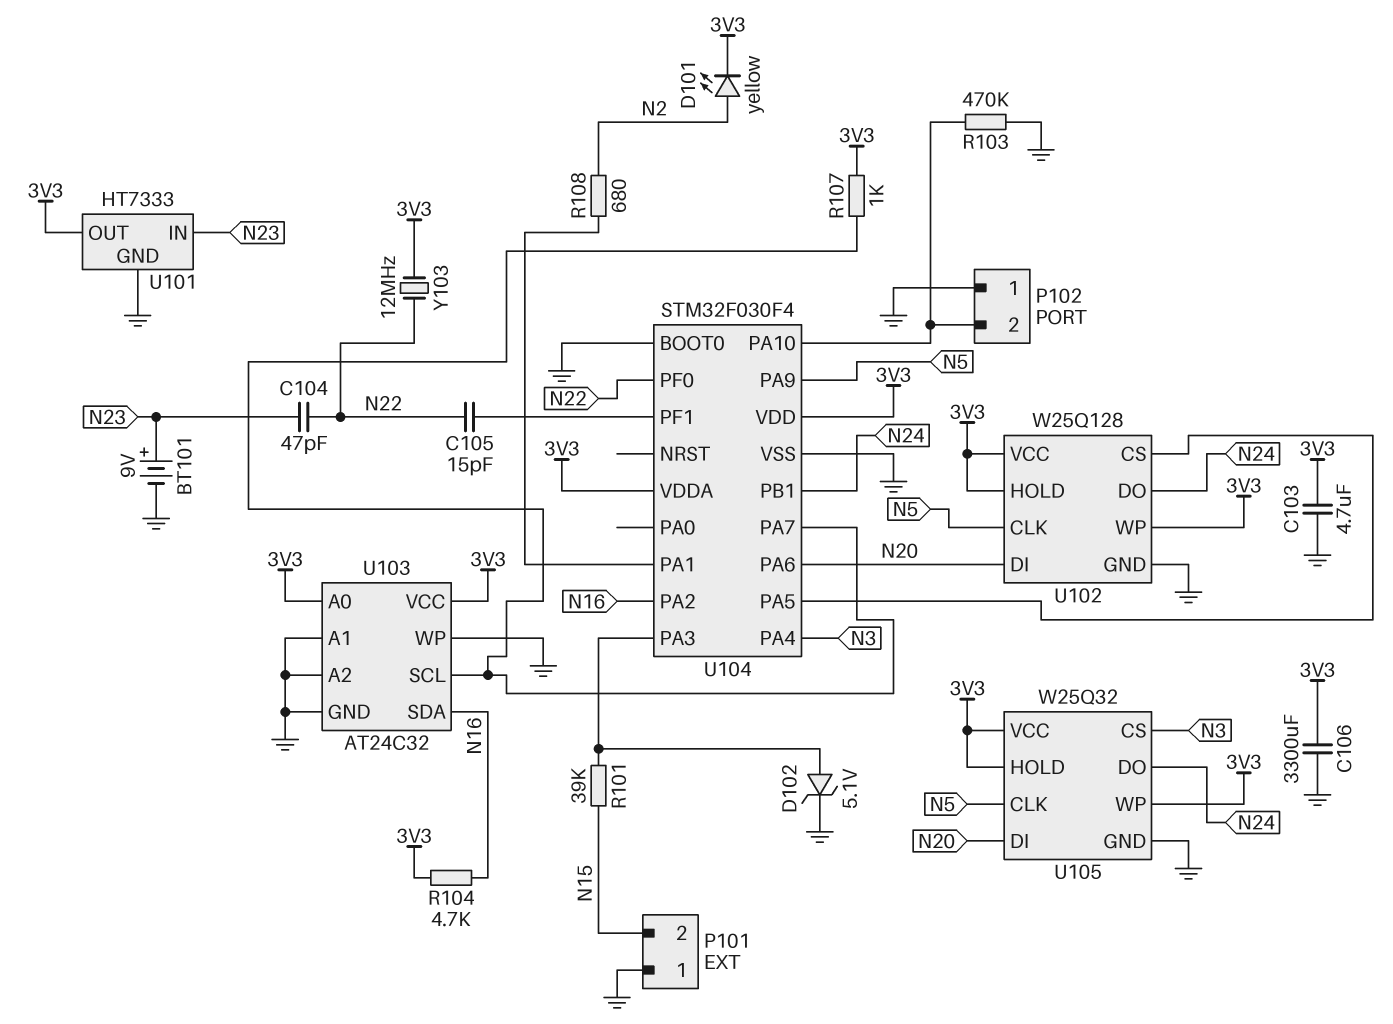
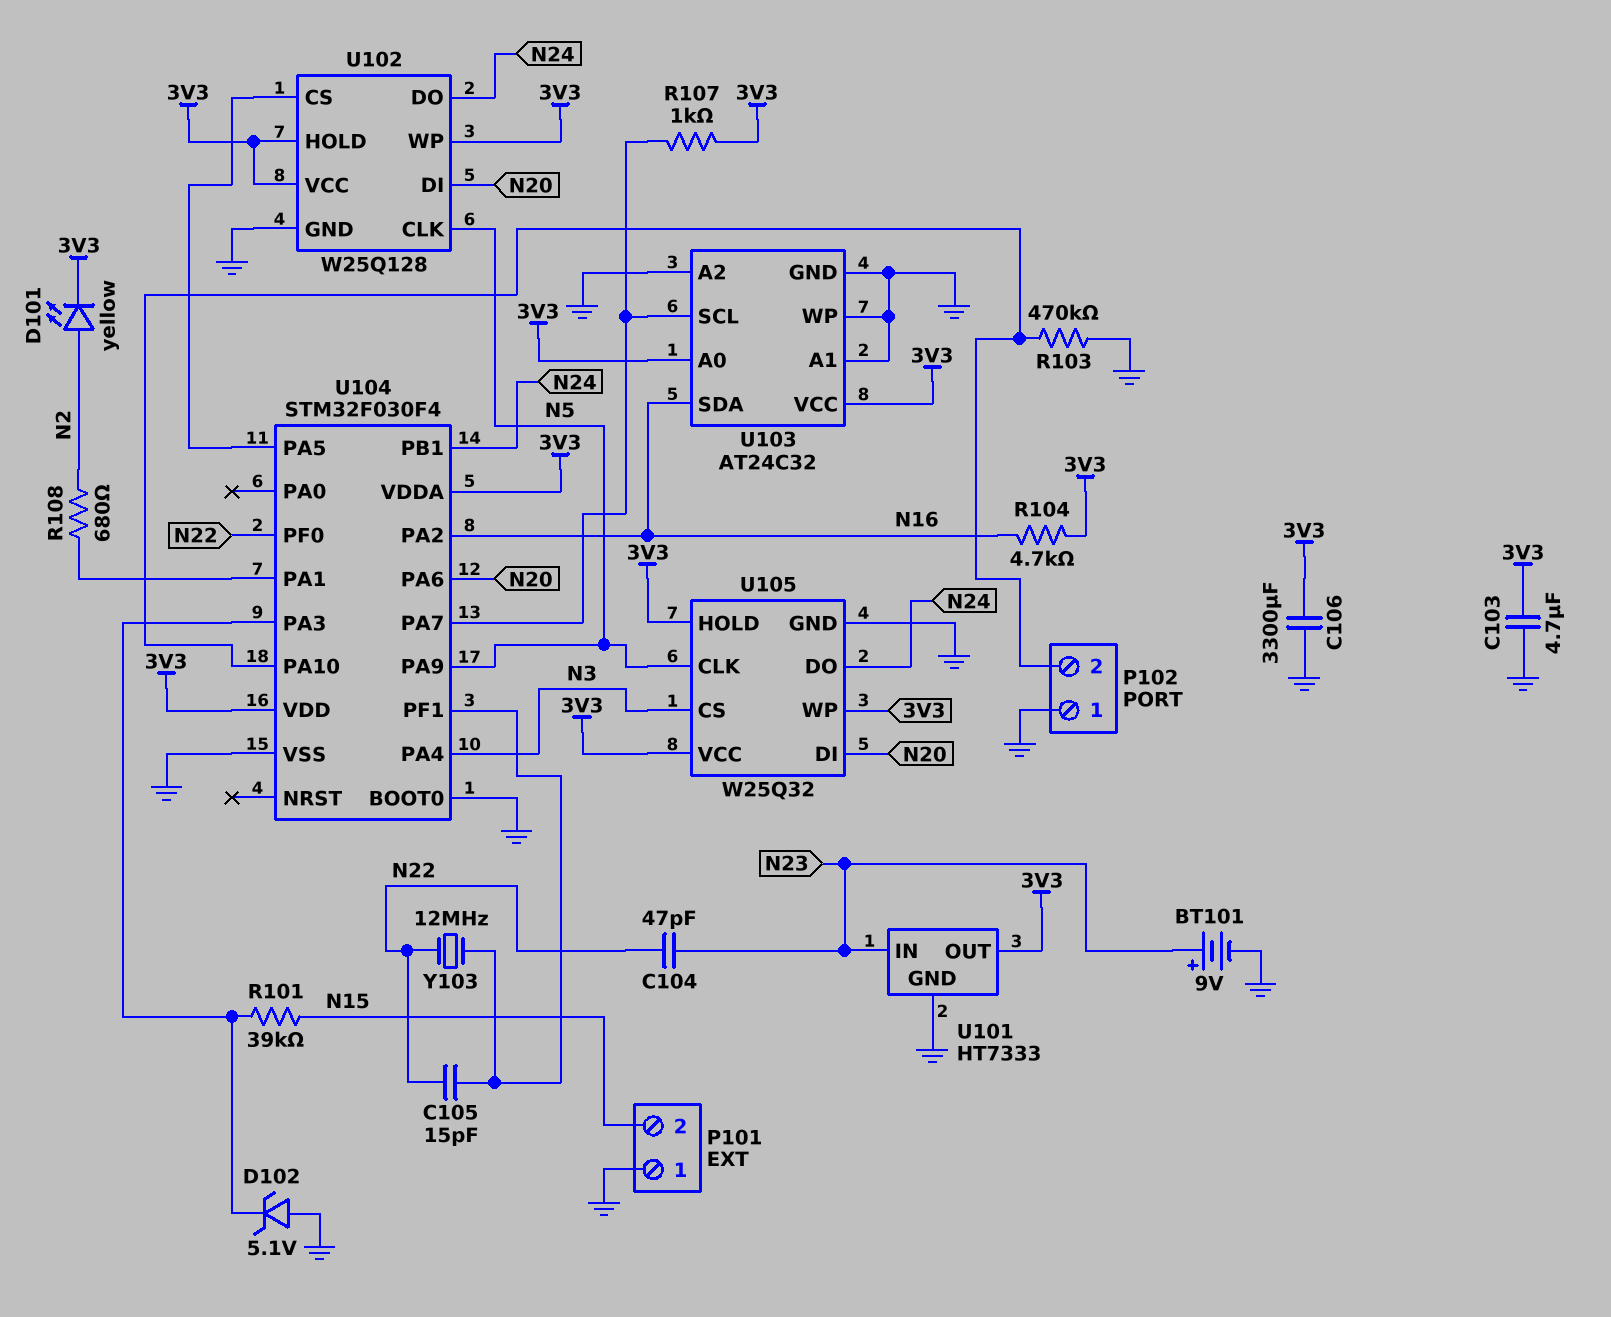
D102: zener 5.1V (A U104/PA3, K GND) -> zener 5.1V (A GND, K U104/PA3)
Y103: 12MHz (3V3, N22) -> 12MHz (N22, U104/PF1)

